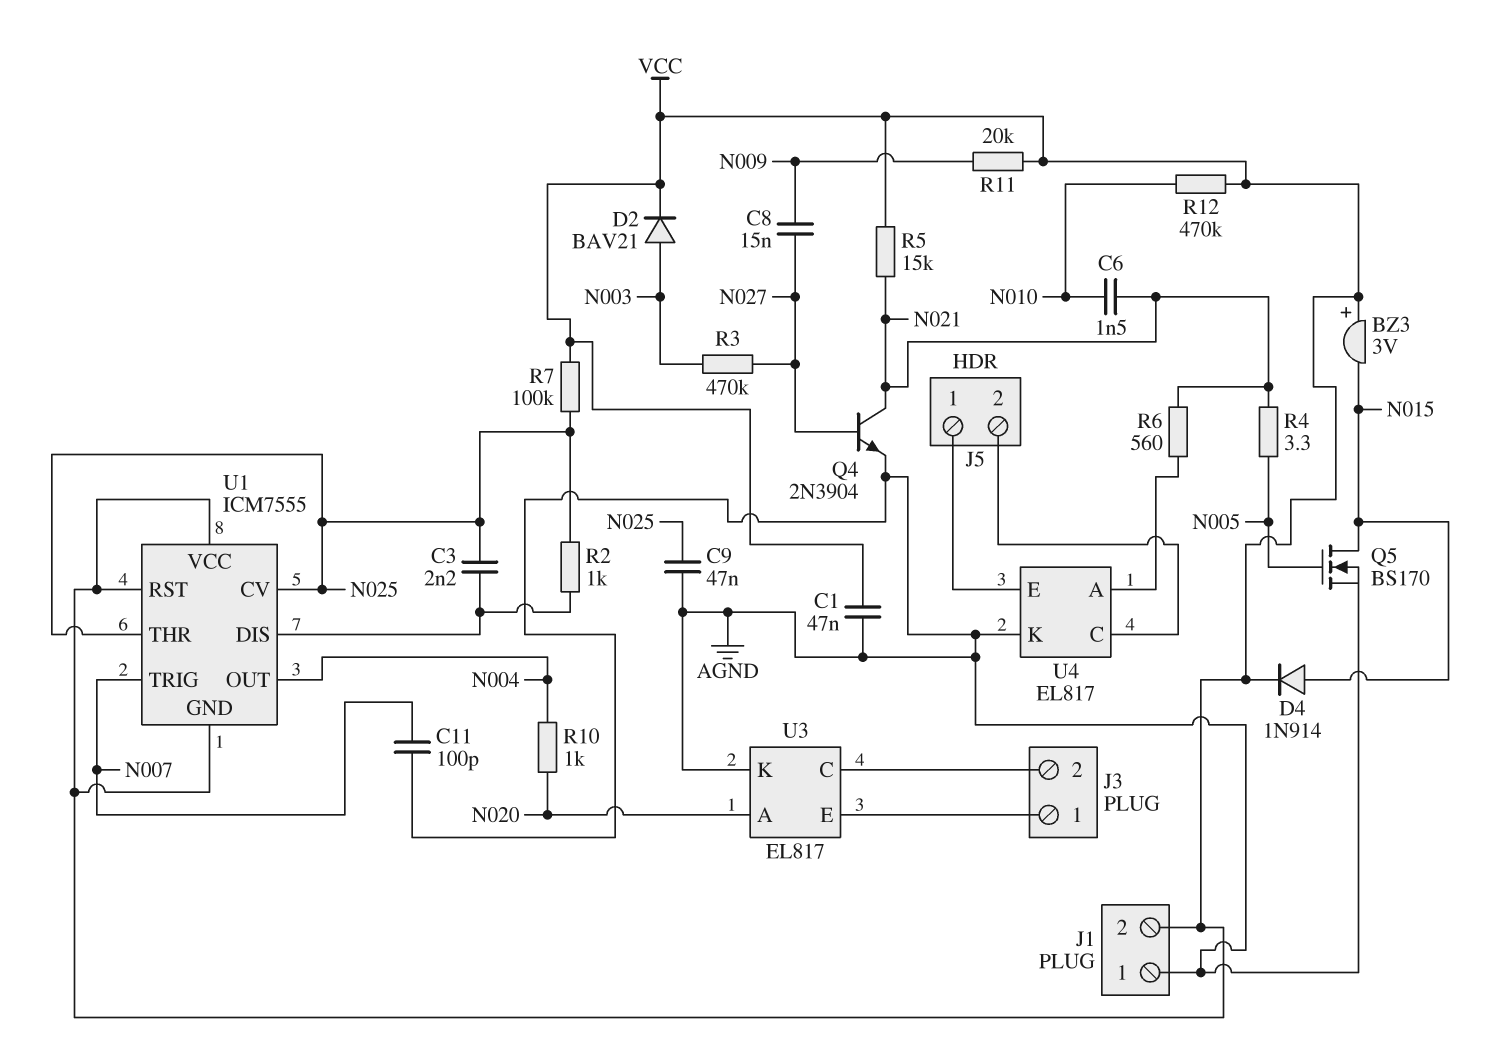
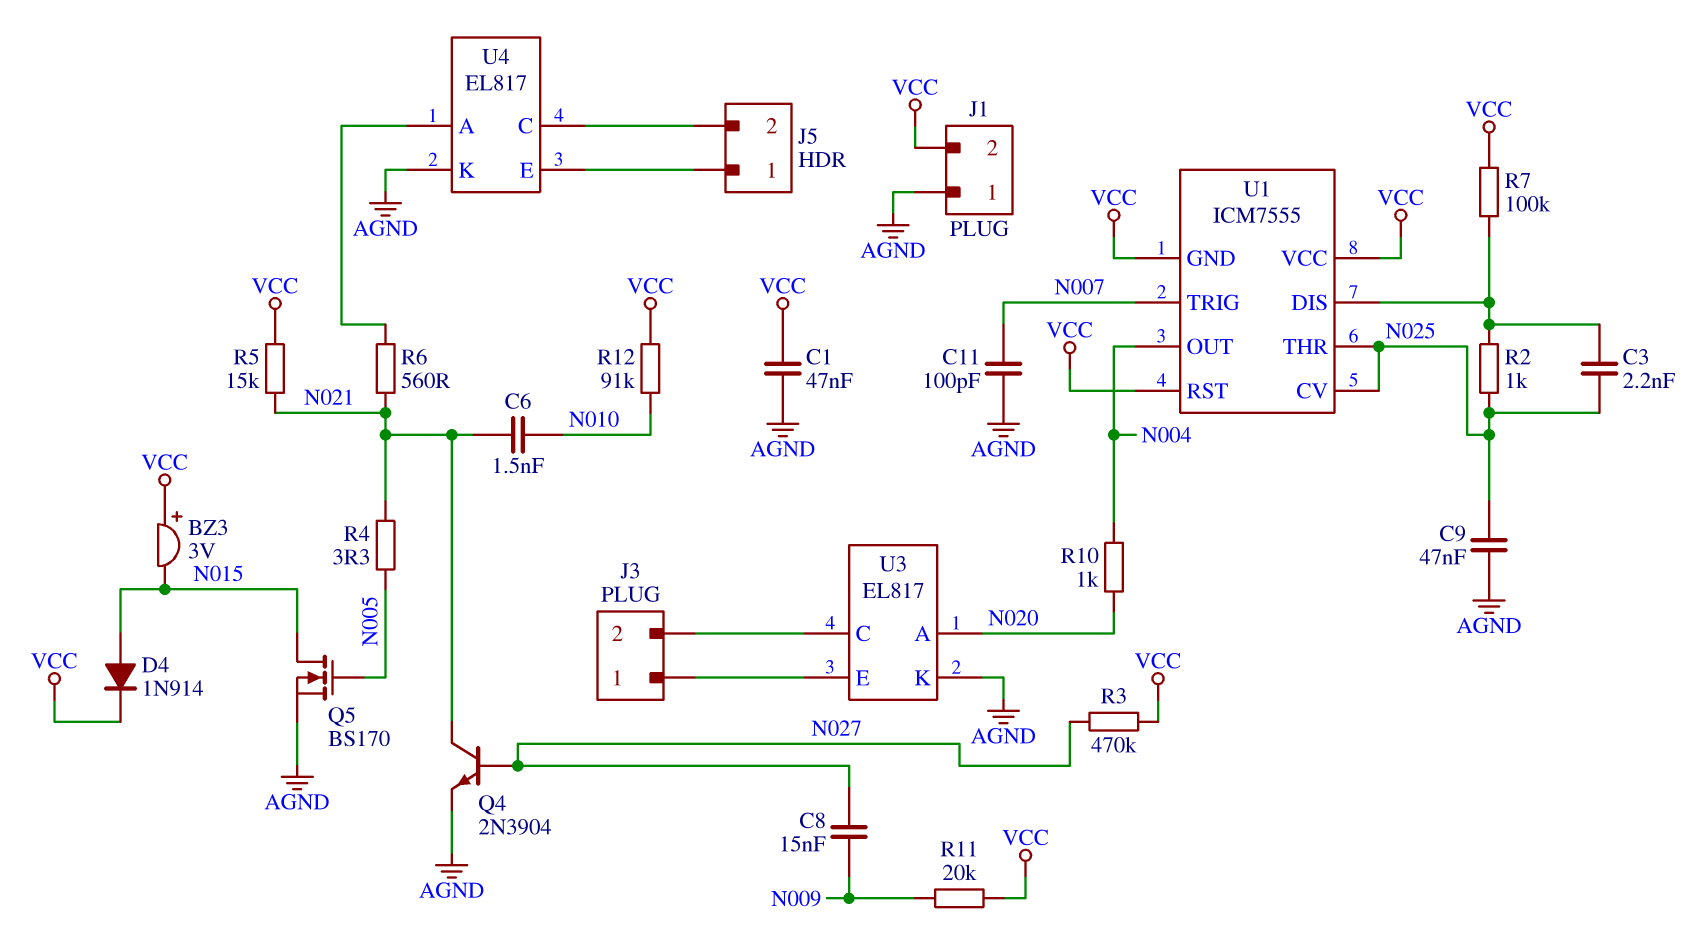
D2: diode BAV21 (A N003, K VCC) -> none
R3: 470k (N003, N027) -> 470k (N027, VCC)
R7: 100k (N025, VCC) -> 100k (U1/DIS, VCC)
R12: 470k (N010, VCC) -> 91k (N010, VCC)

